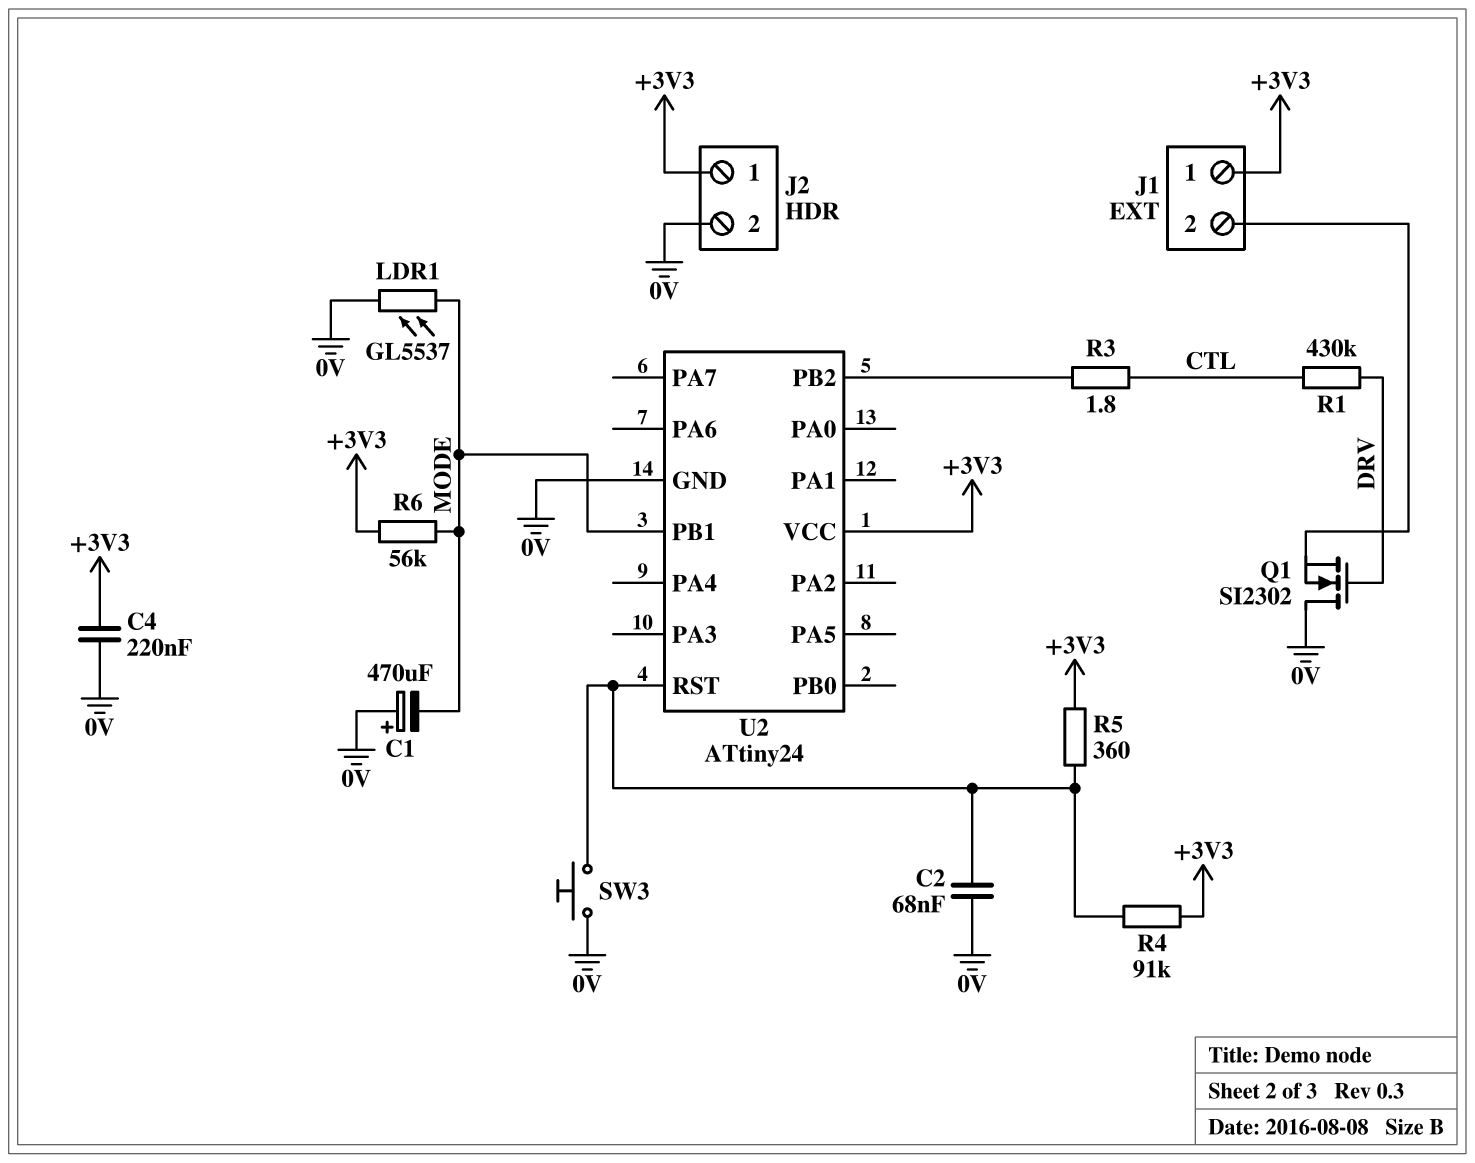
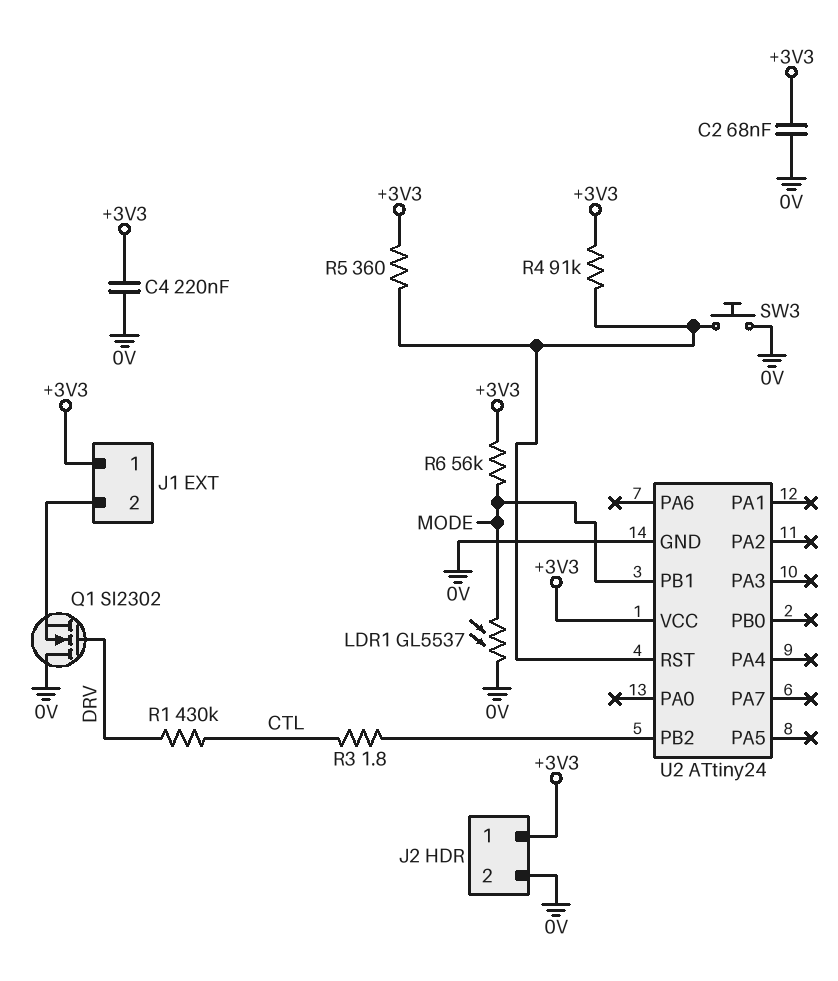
C1: 470uF (plus 0V, minus MODE) -> none
C2: 68nF (0V, U2/RST) -> 68nF (+3V3, 0V)

